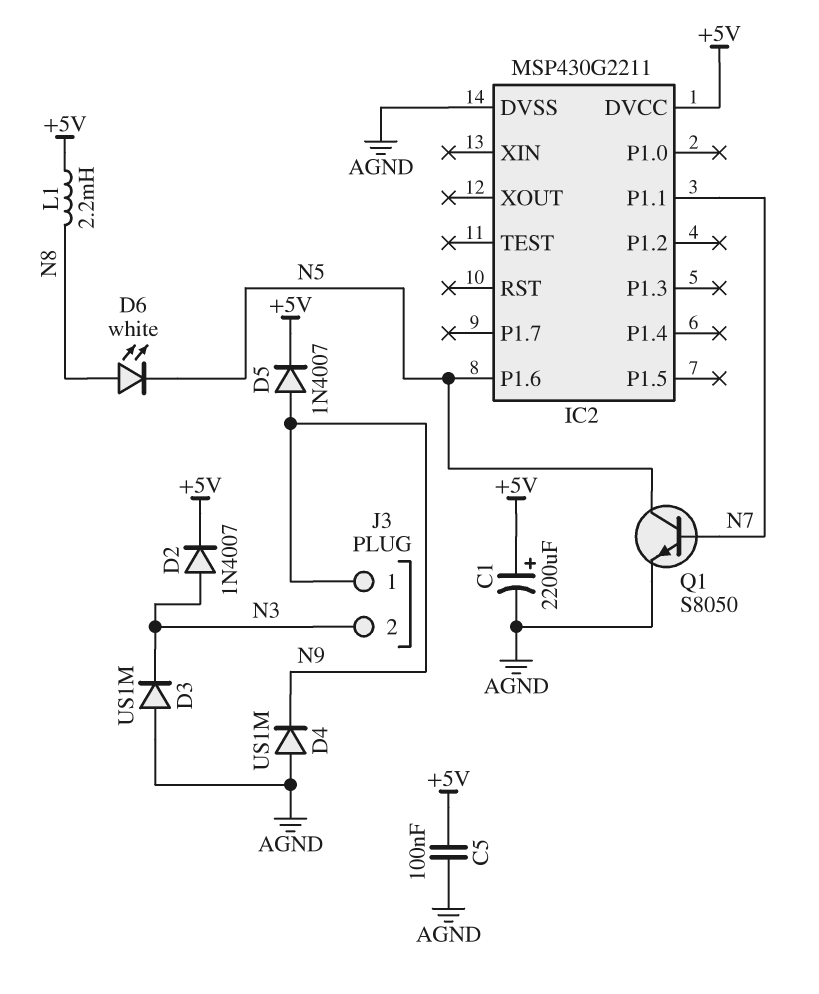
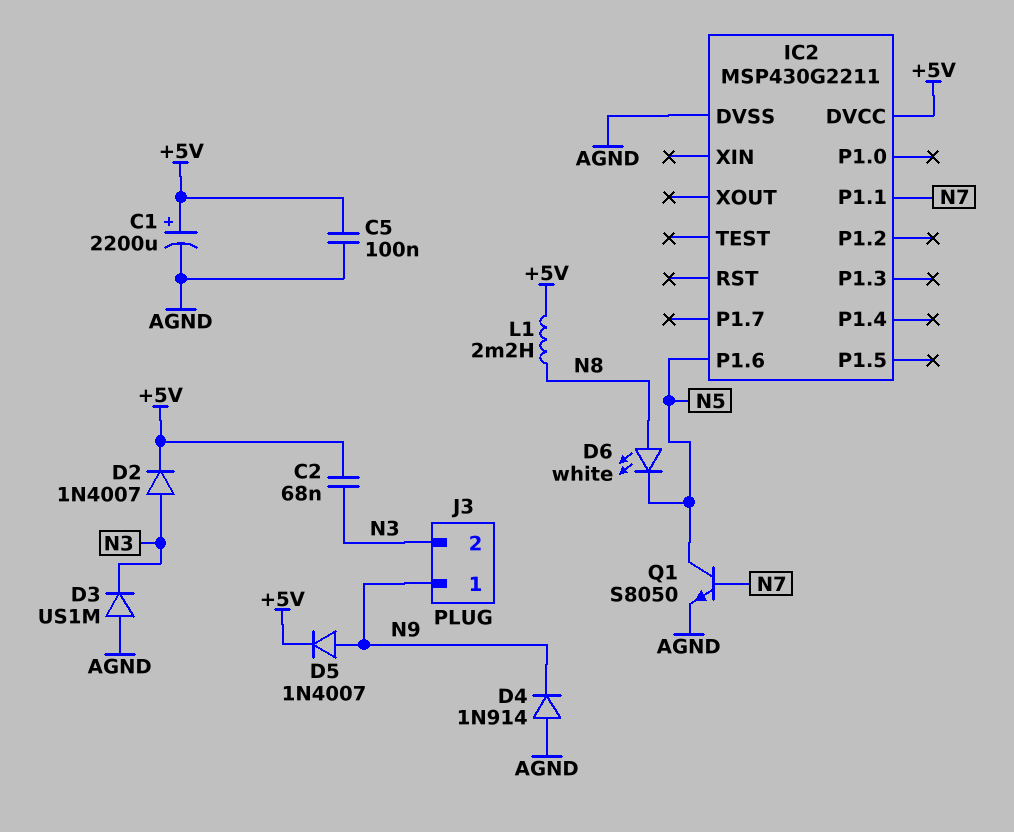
C2: none -> 68nF (+5V, N3)
D4: diode US1M (A AGND, K N9) -> diode 1N914 (A AGND, K N9)

